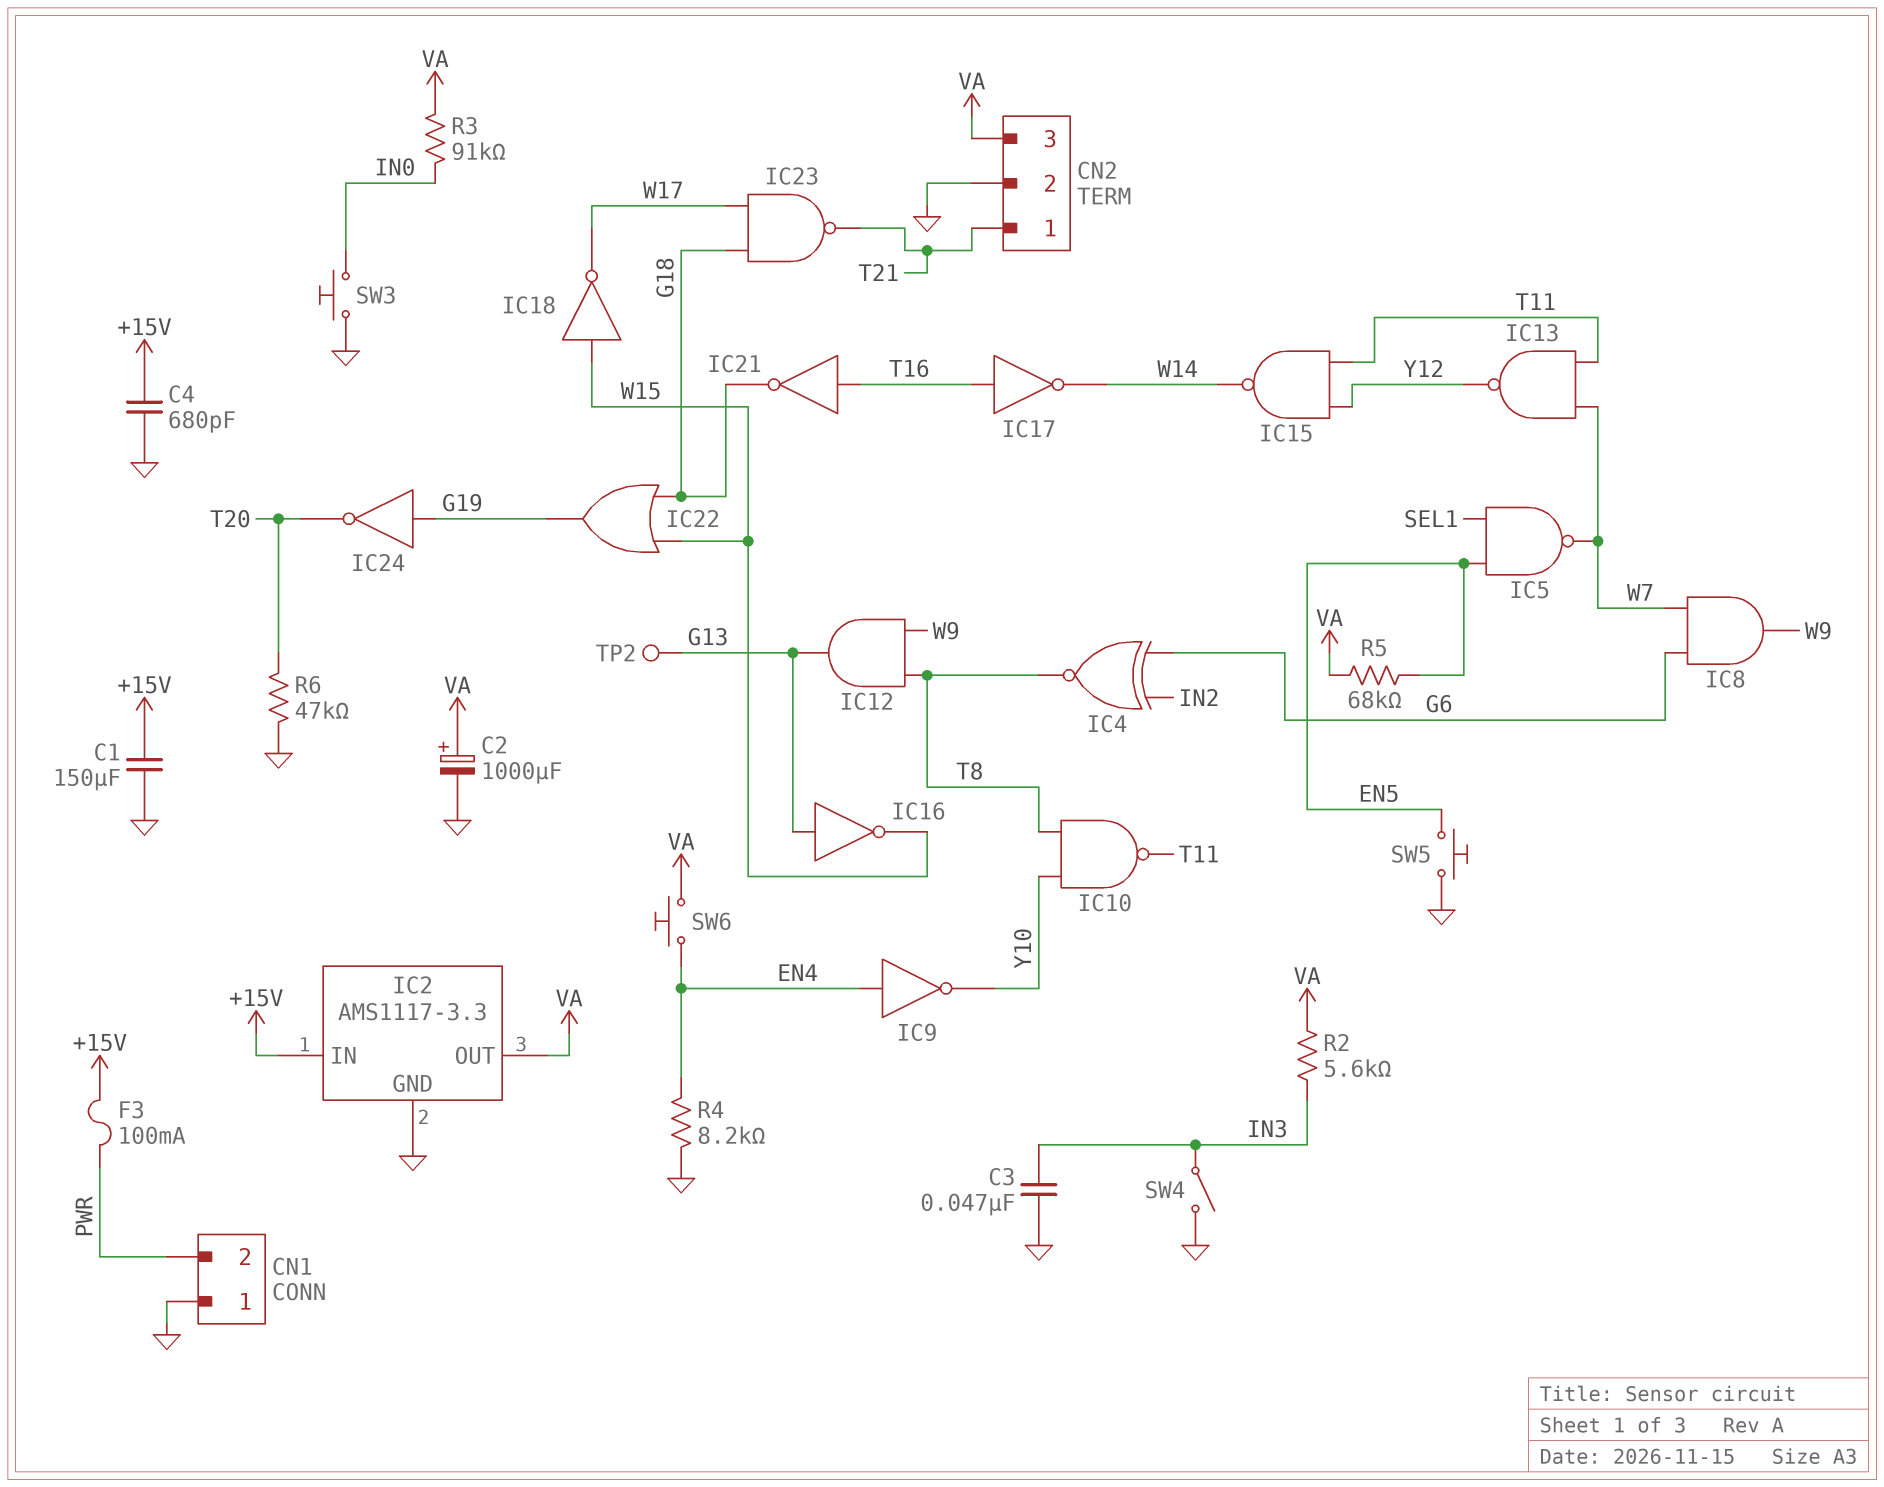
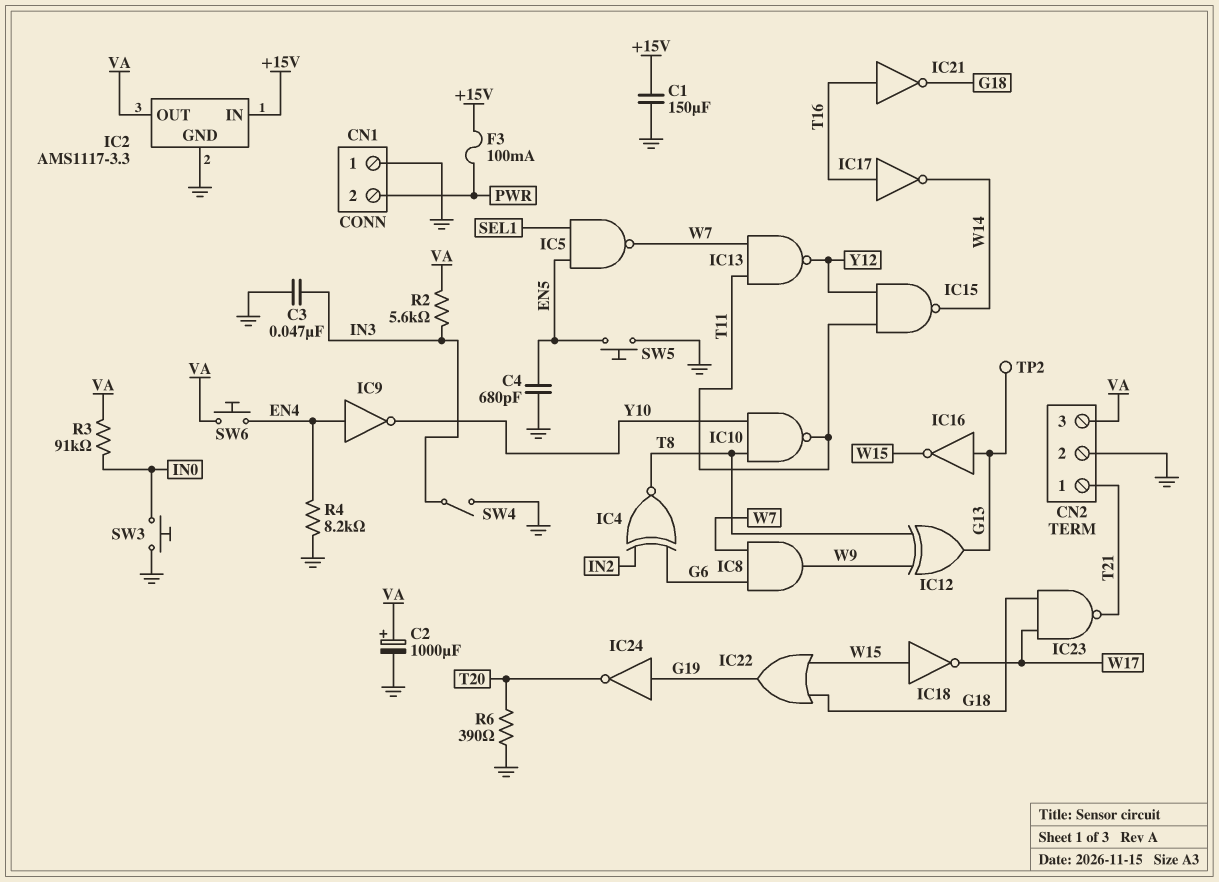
C4: 680pF (+15V, GND) -> 680pF (EN5, GND)
IC12: AND (in T8, in W9, out G13) -> XOR (in T8, in W9, out G13)
R5: 68k (EN5, VA) -> none
R6: 47k (GND, T20) -> 390 (GND, T20)

